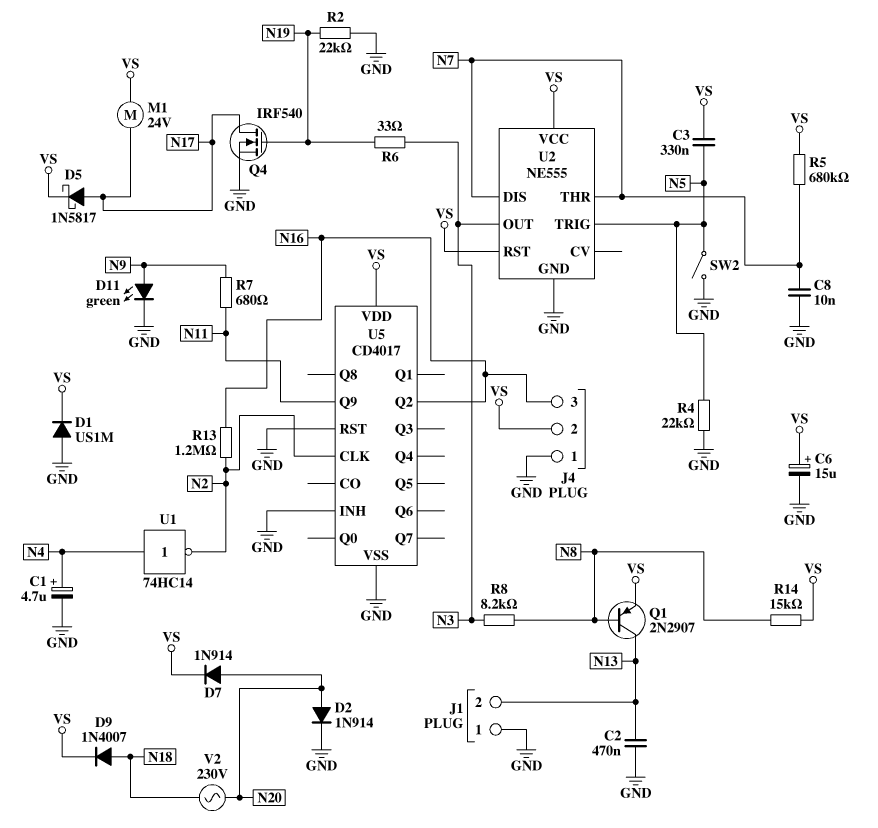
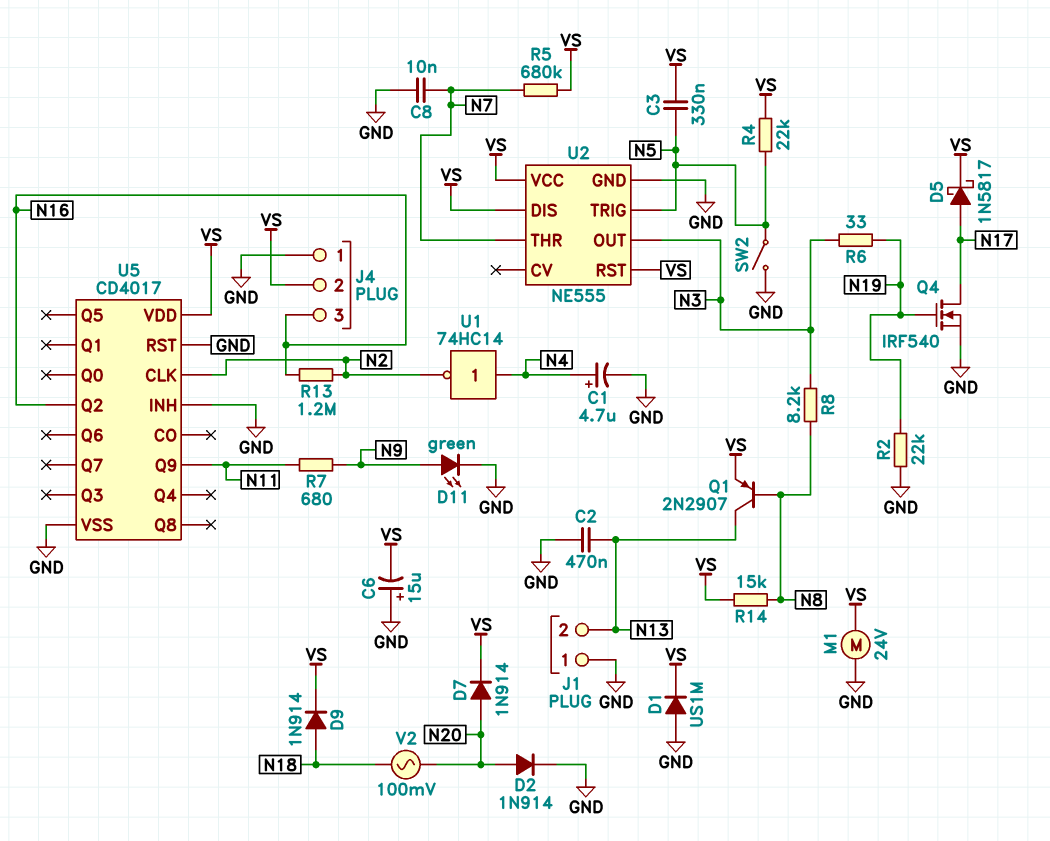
C6: 15uF (plus VS, minus GND) -> 15uF (plus GND, minus VS)
D9: diode 1N4007 (A N18, K VS) -> diode 1N914 (A N18, K VS)
M1: motor 24V (N17, VS) -> motor 24V (GND, VS)
R4: 22k (GND, N5) -> 22k (N5, VS)
U2 pin DIS: N7 -> VS
V2: AC 230V (N18, N20) -> AC 100mV (N18, N20)

